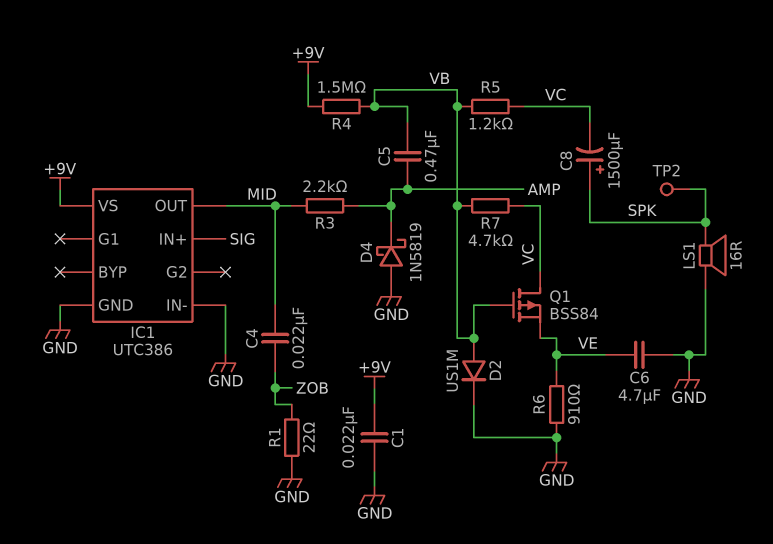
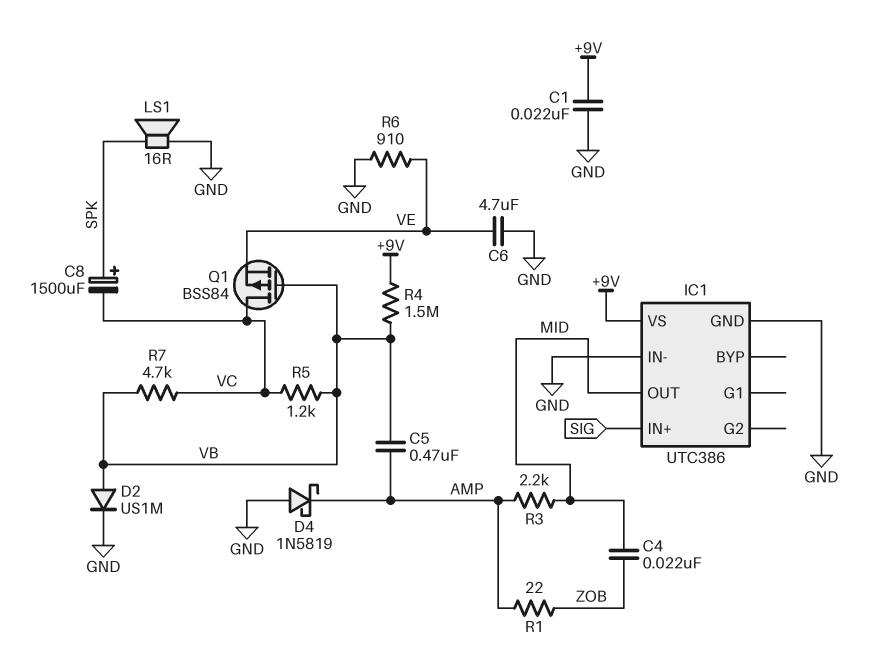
R1: 22 (GND, ZOB) -> 22 (AMP, ZOB)
TP2: test point (SPK) -> none

